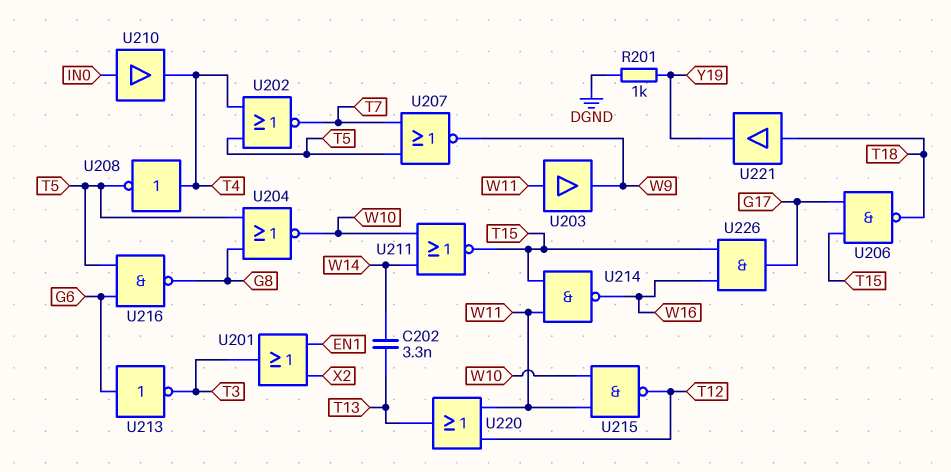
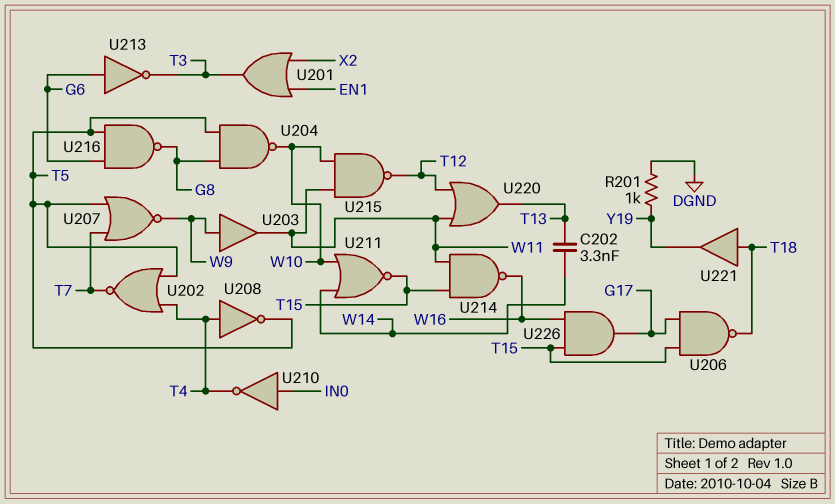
U203: buffer (in W11, out W9) -> buffer (in W9, out W11)
U204: NOR (in G8, in T5, out W10) -> NAND (in G8, in T5, out W10)
U210: buffer (in IN0, out T4) -> NOT (in IN0, out T4)

